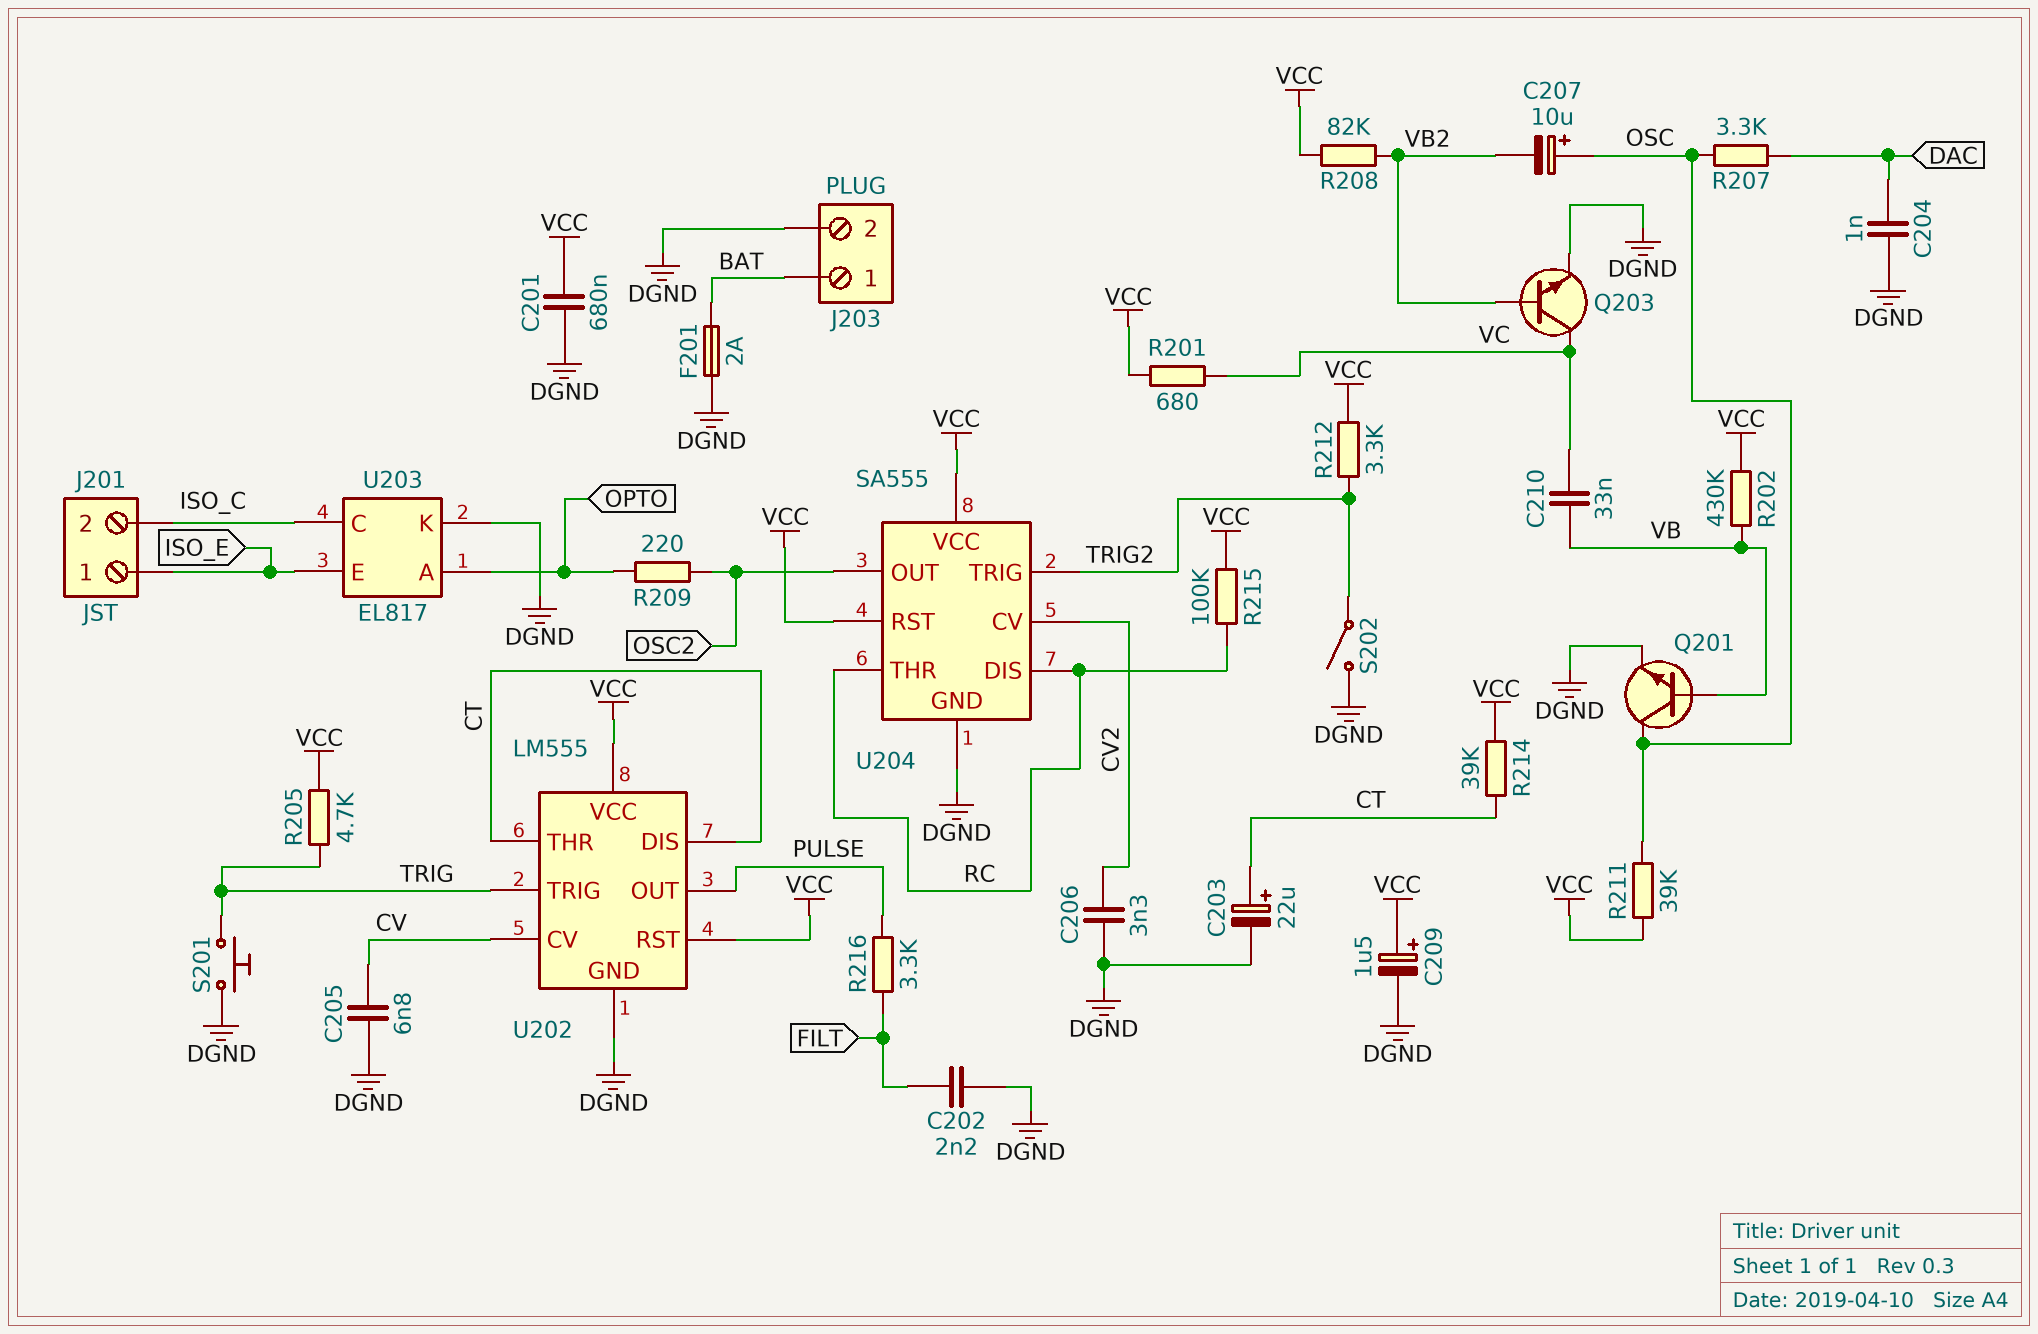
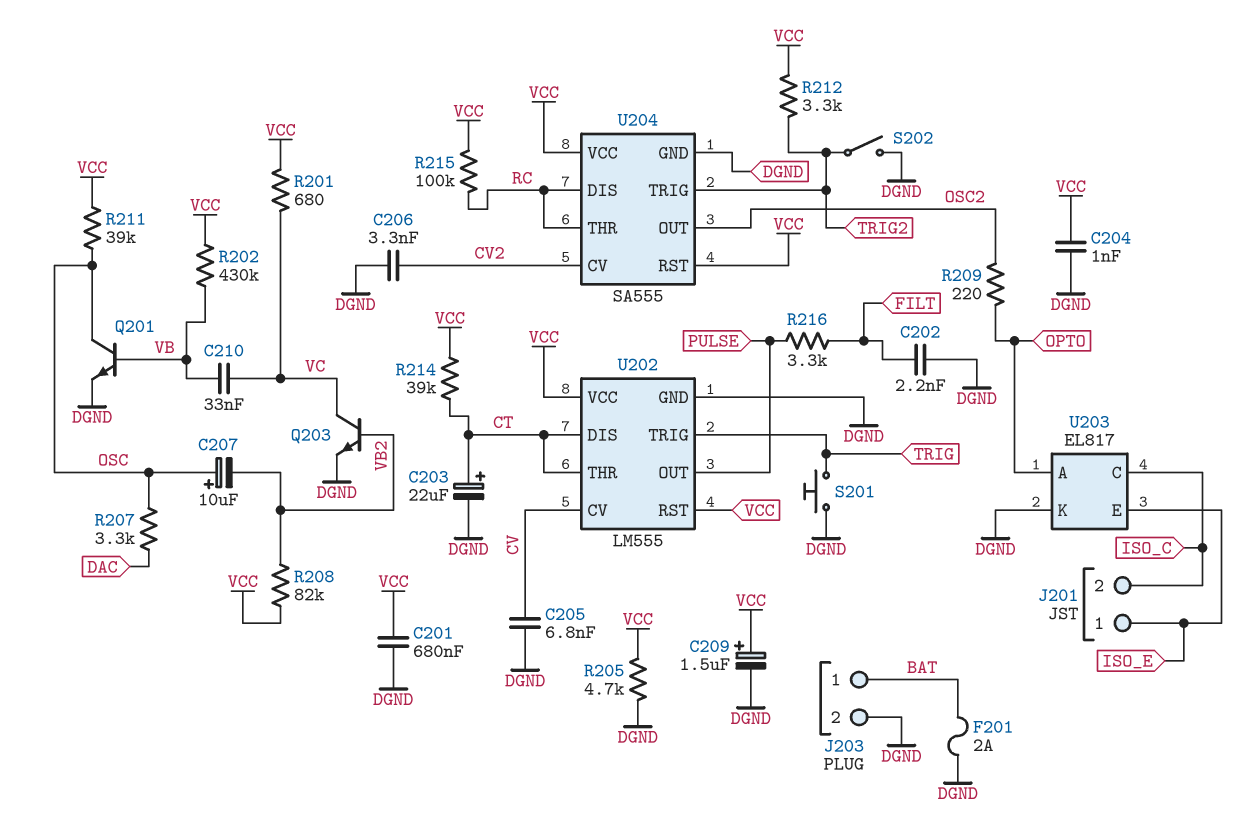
C204: 1nF (DAC, DGND) -> 1nF (DGND, VCC)
R205: 4.7k (TRIG, VCC) -> 4.7k (DGND, VCC)

